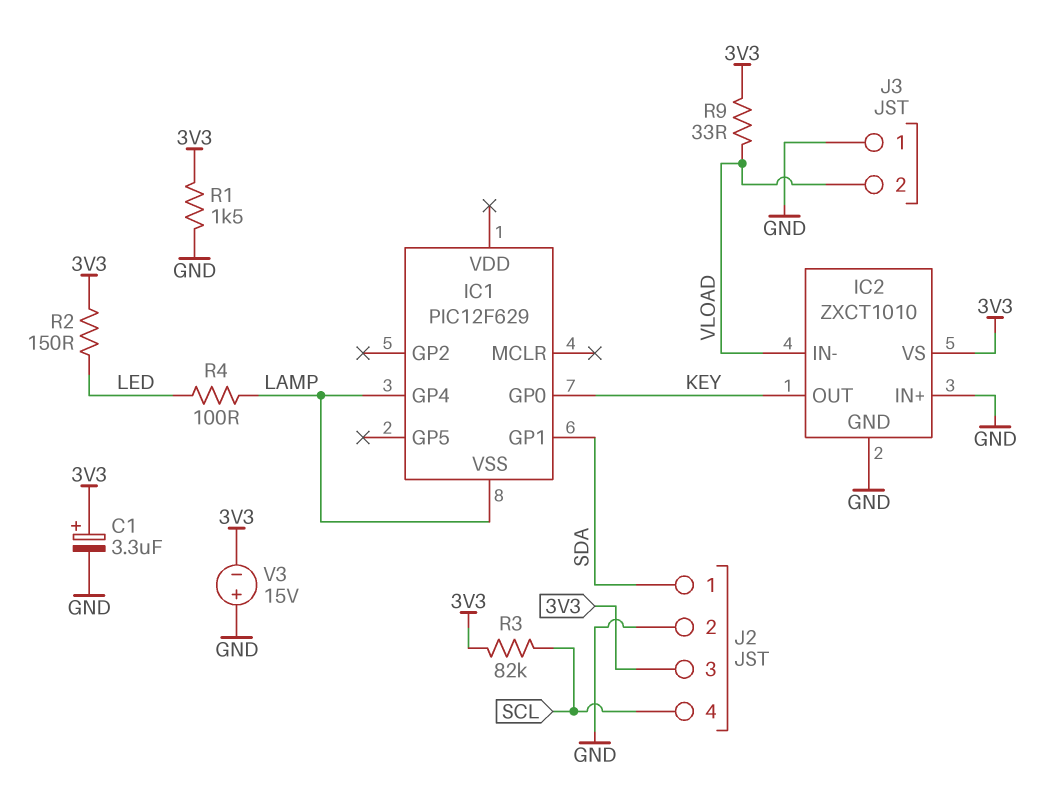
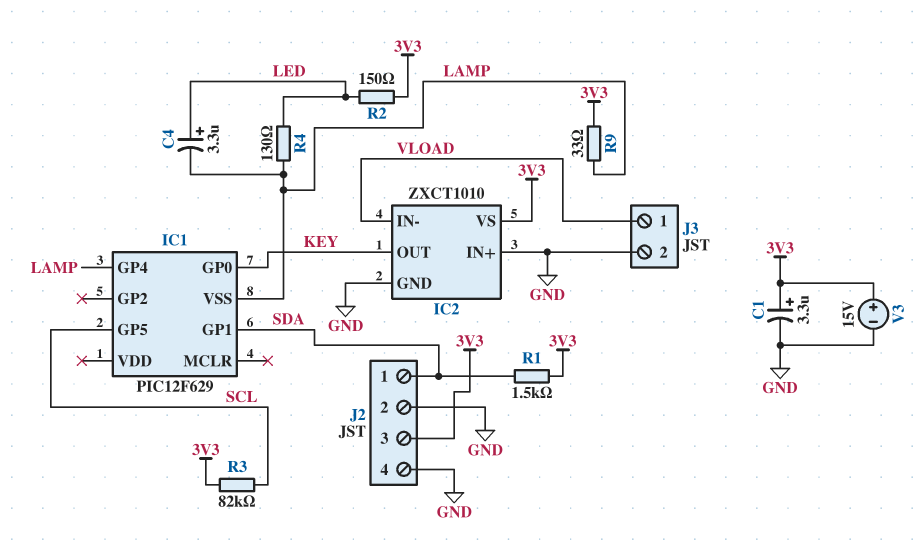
C4: none -> 3.3uF (plus LED, minus LAMP)
IC1 pin GP5: none -> SCL
J2 pin 4: SCL -> GND
J3 pin 1: GND -> VLOAD
J3 pin 2: VLOAD -> GND
R1: 1.5k (3V3, GND) -> 1.5k (3V3, SDA)
R4: 100 (LAMP, LED) -> 130 (LAMP, LED)
R9: 33 (3V3, VLOAD) -> 33 (3V3, LAMP)
V3: 15V (plus GND, minus 3V3) -> 15V (plus 3V3, minus GND)

